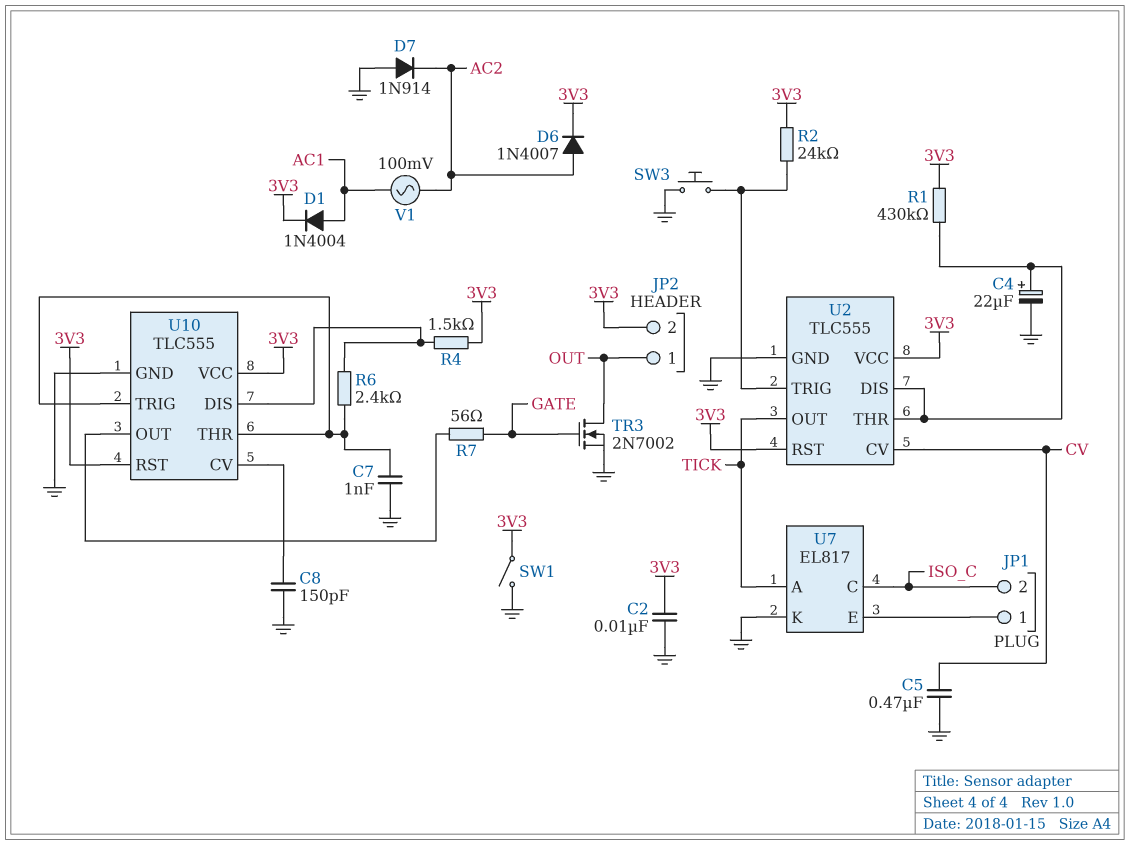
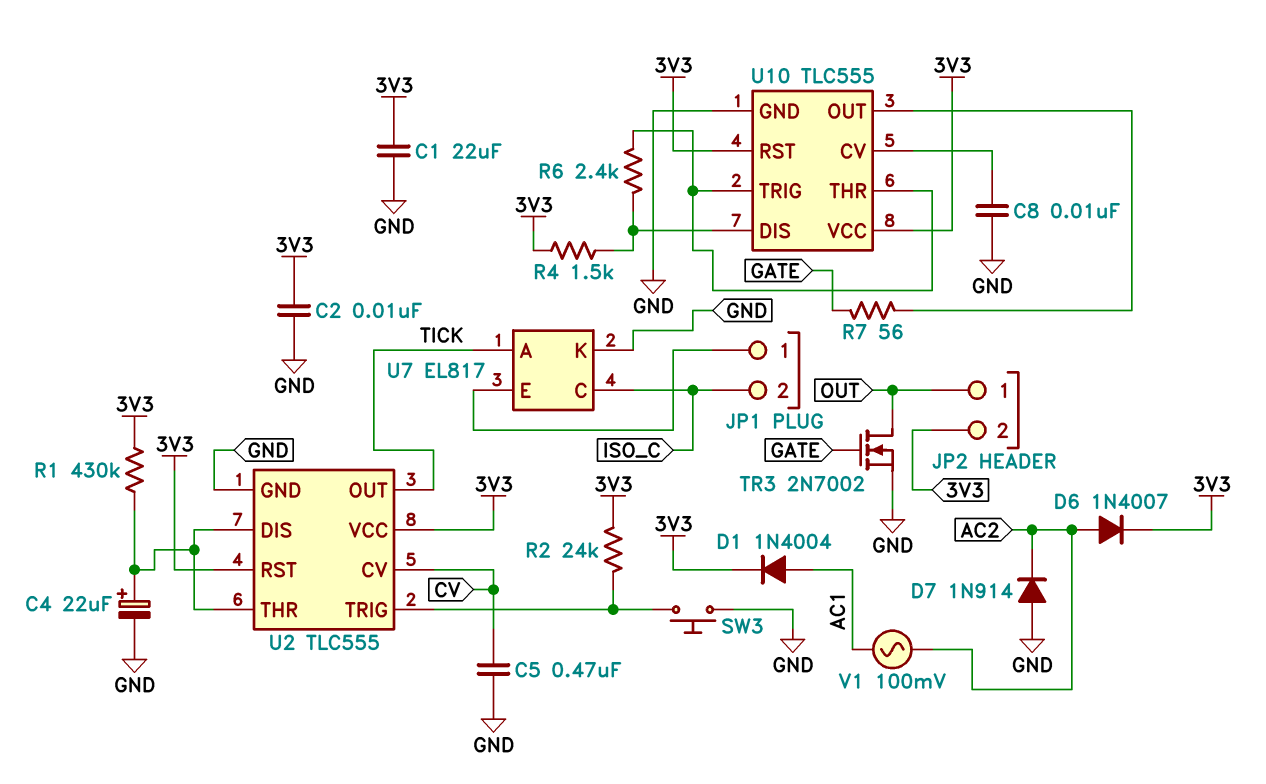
C1: none -> 22uF (3V3, GND)
C7: 1nF (GND, U10/THR) -> none
C8: 150pF (GND, U10/CV) -> 10nF (GND, U10/CV)
SW1: switch (3V3, GND) -> none

